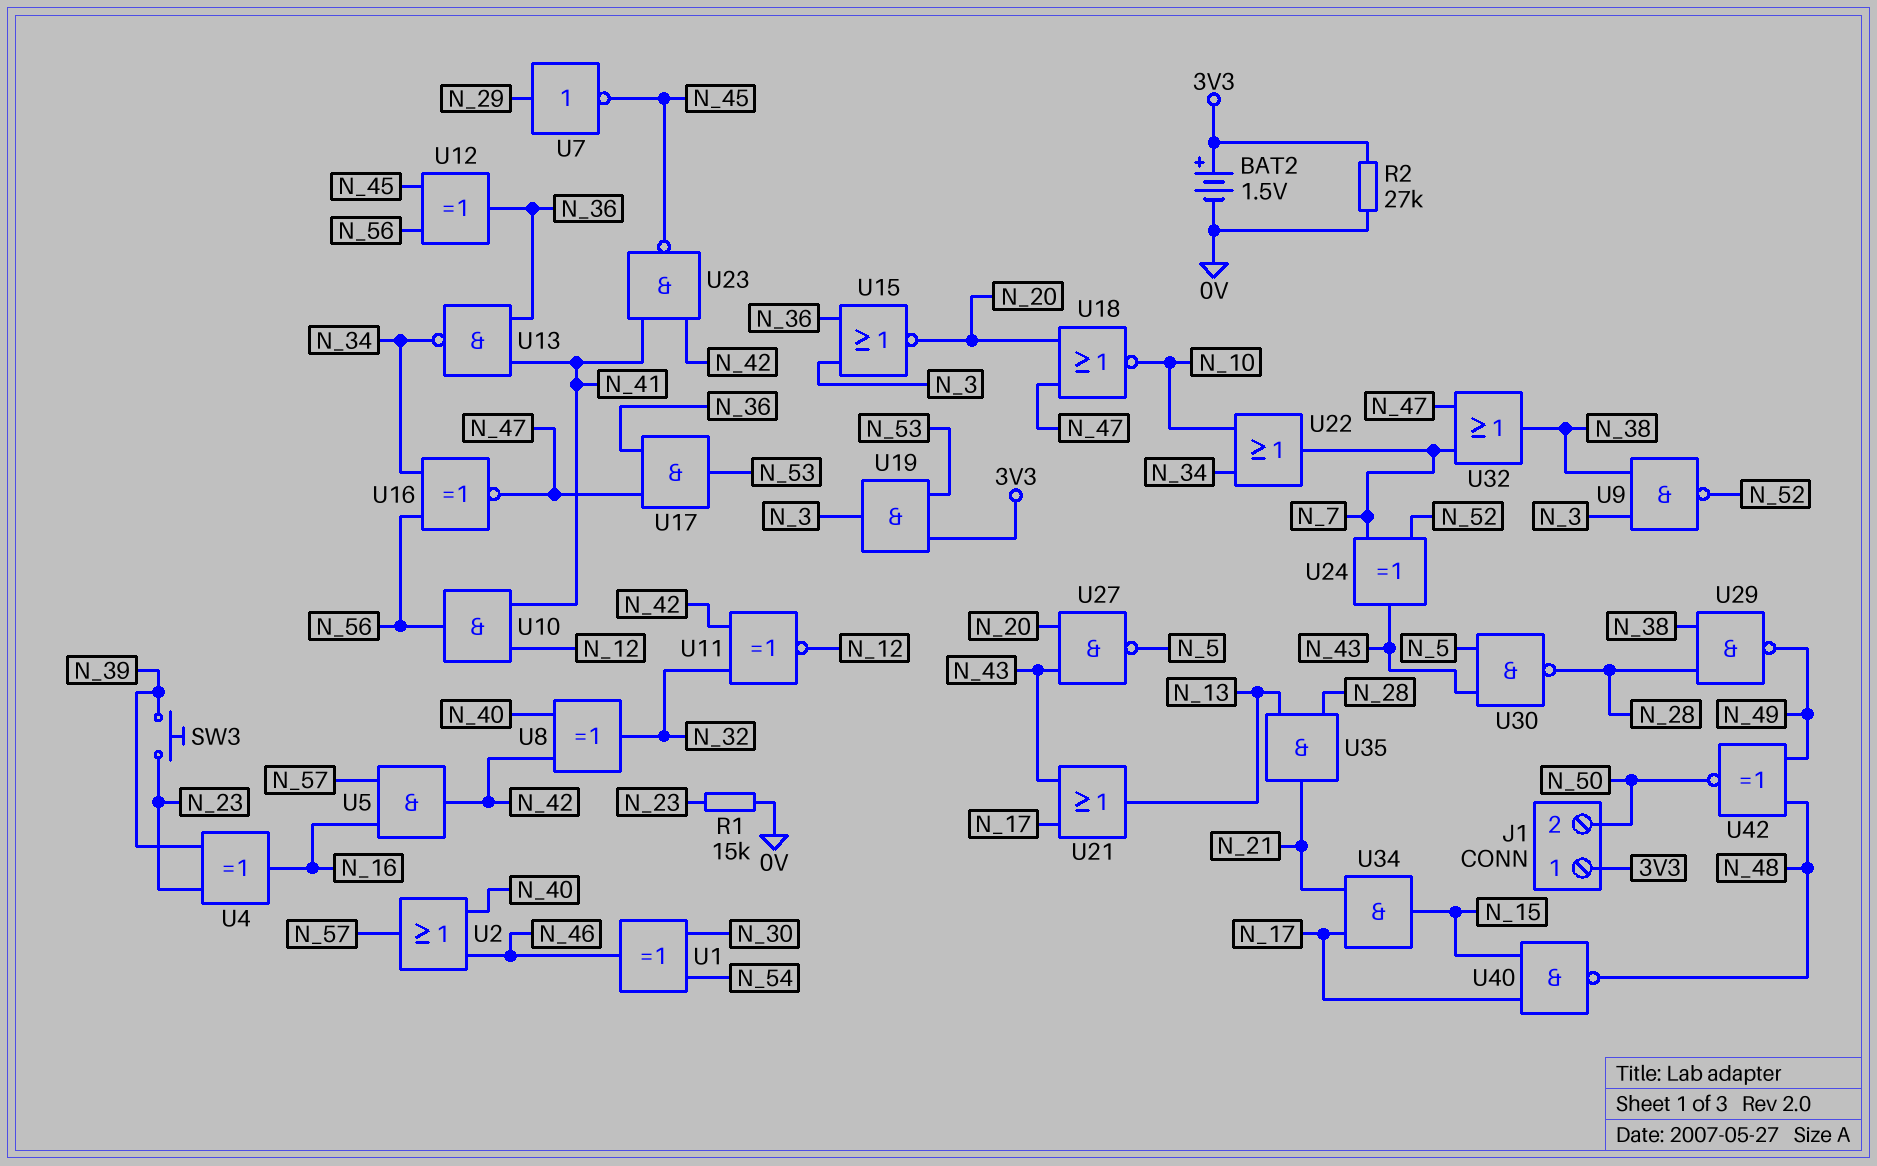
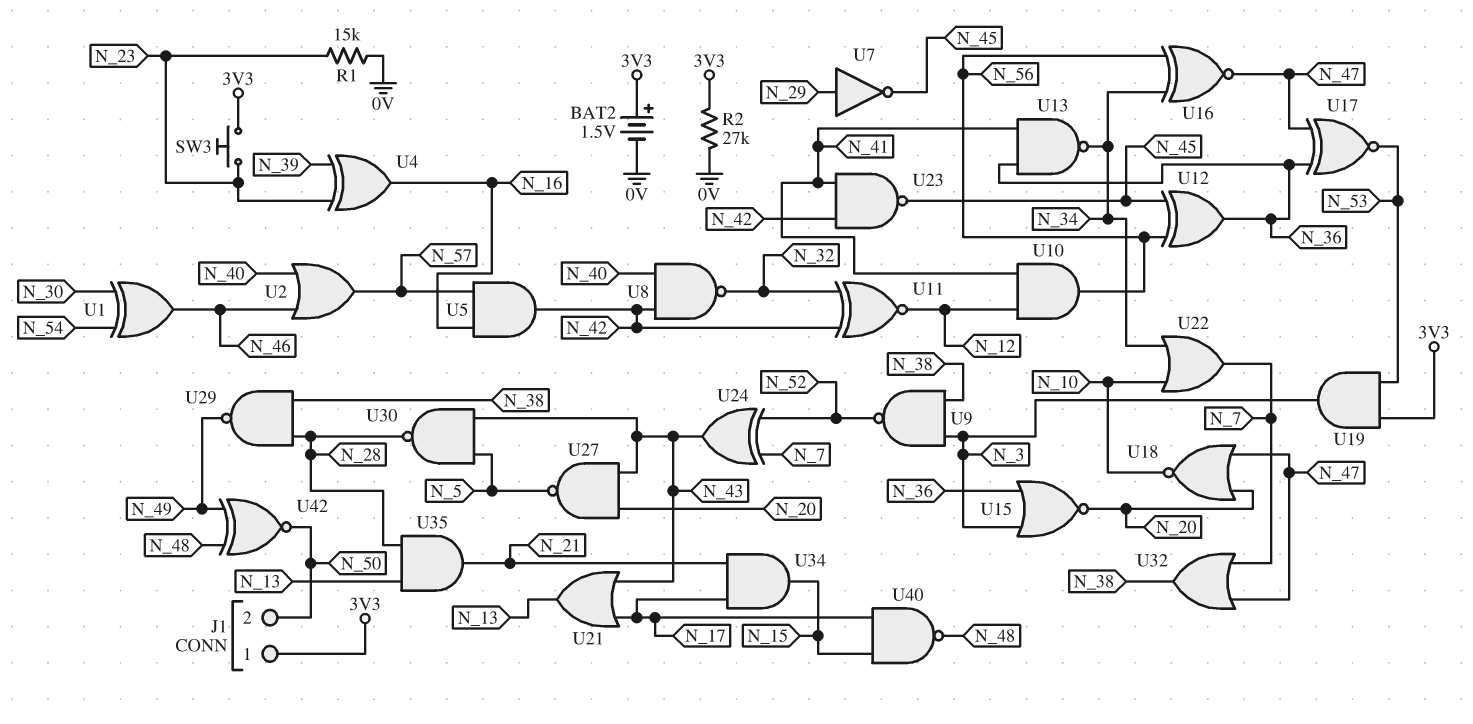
SW3: button (N_23, N_39) -> button (3V3, N_23)
U8: XOR (in N_40, in N_42, out N_32) -> NAND (in N_40, in N_42, out N_32)
U17: AND (in N_36, in N_47, out N_53) -> XNOR (in N_36, in N_47, out N_53)

